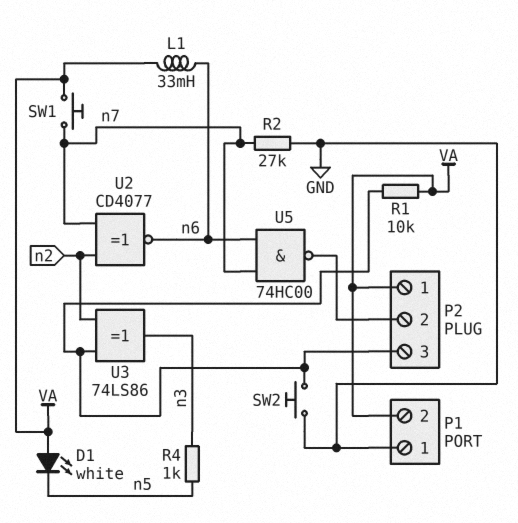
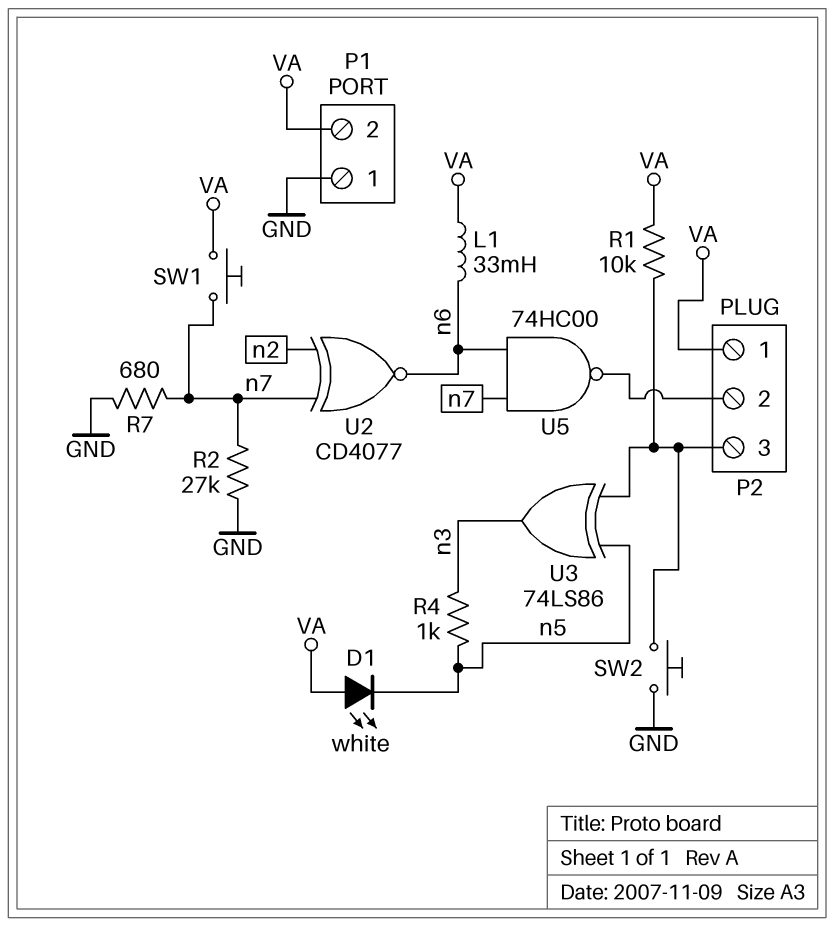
R7: none -> 680 (GND, n7)
U3: XOR 74LS86 (in P2/3, in n2, out n3) -> XOR 74LS86 (in P2/3, in n5, out n3)

